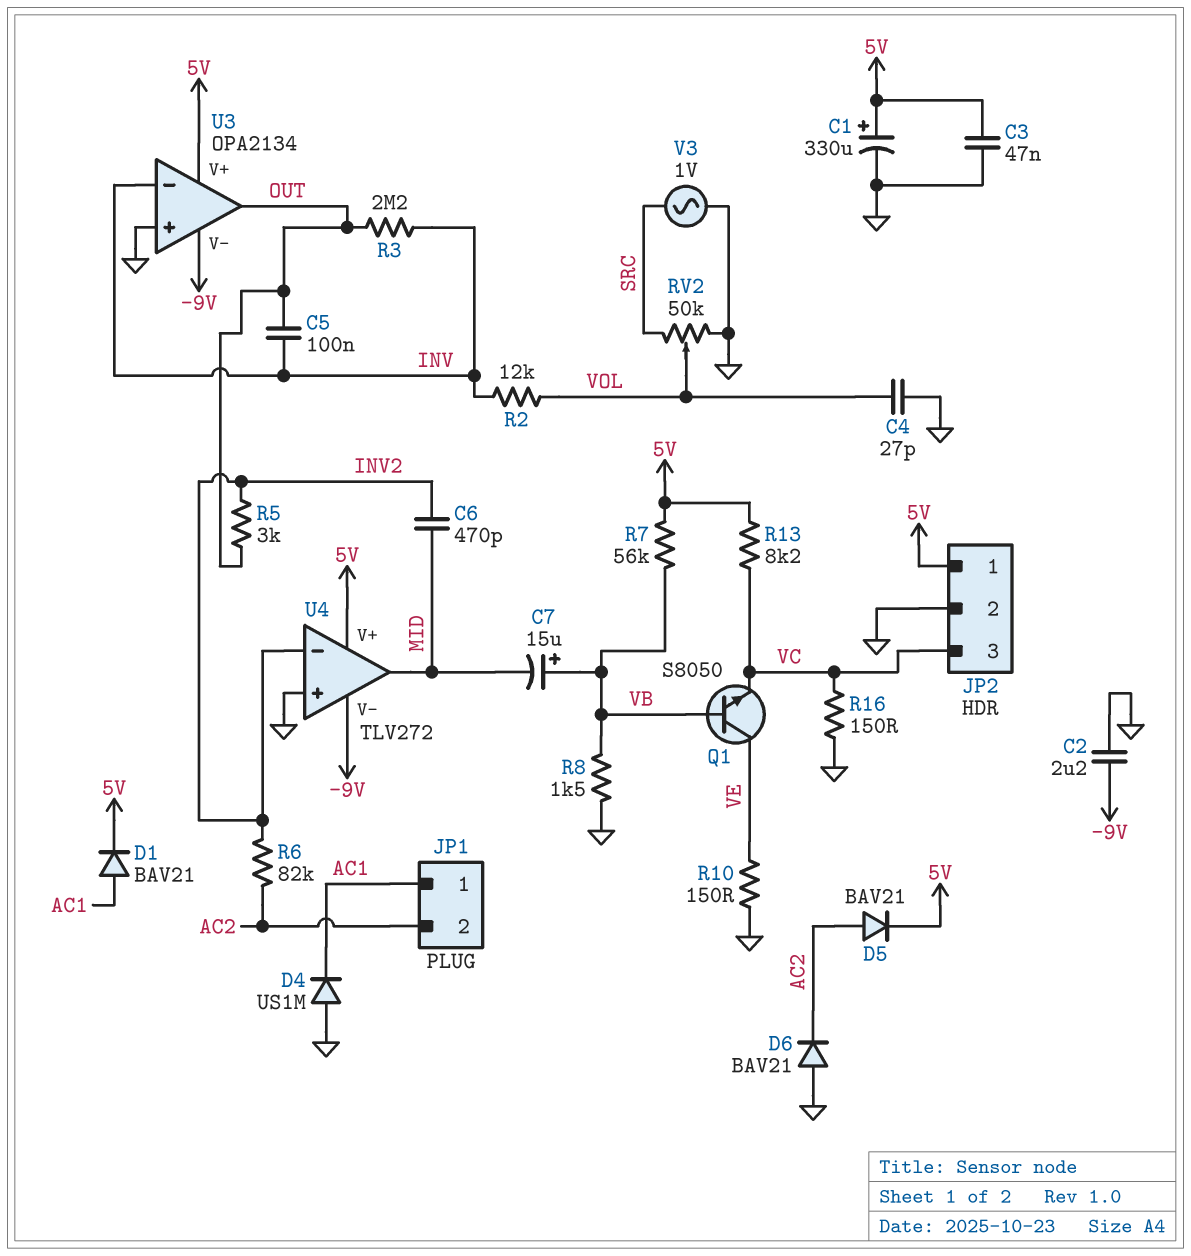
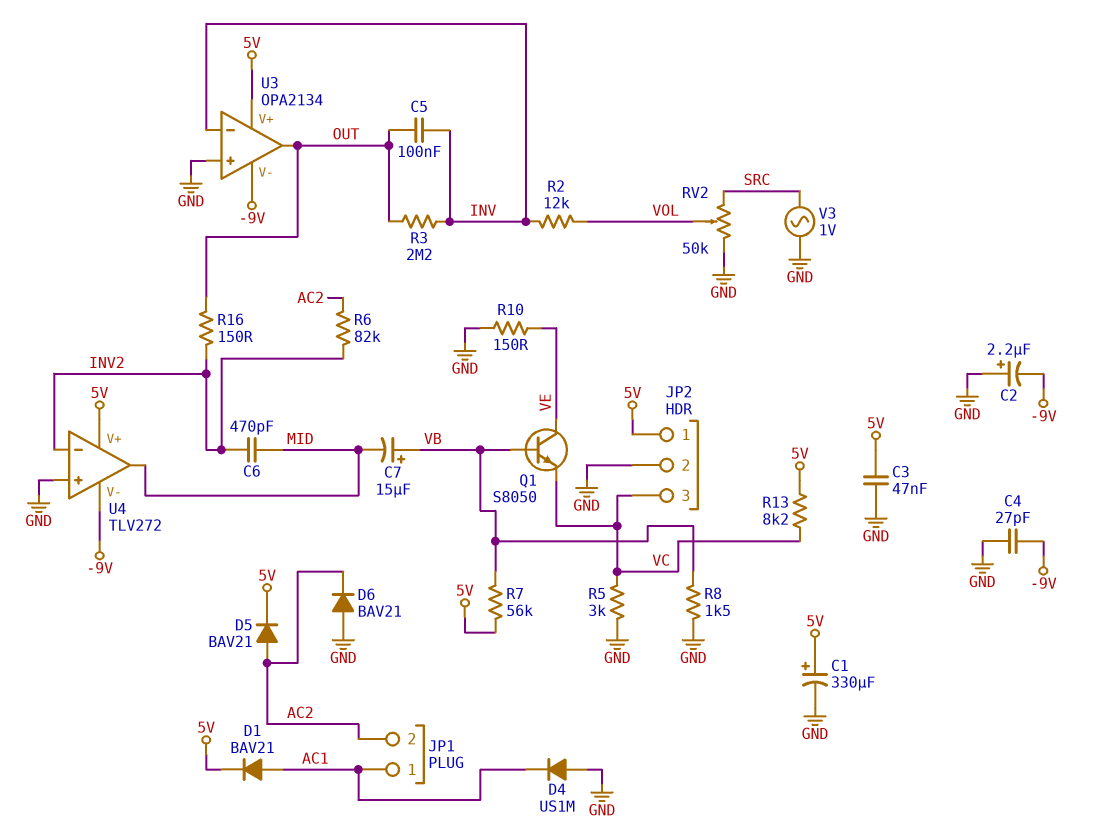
C2: 2.2uF (-9V, GND) -> 2.2uF (plus GND, minus -9V)
C4: 27pF (GND, VOL) -> 27pF (-9V, GND)
R5: 3k (INV2, OUT) -> 3k (GND, VC)
R16: 150 (GND, VC) -> 150 (INV2, OUT)

